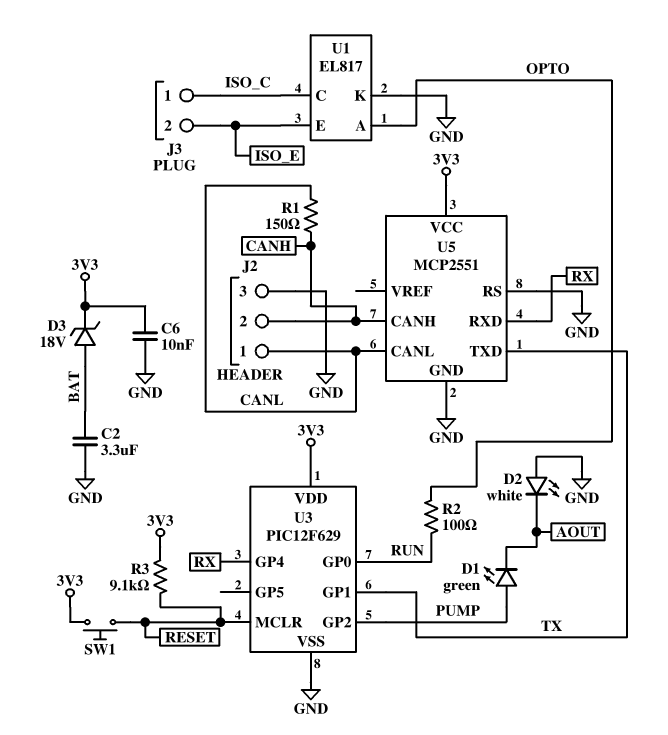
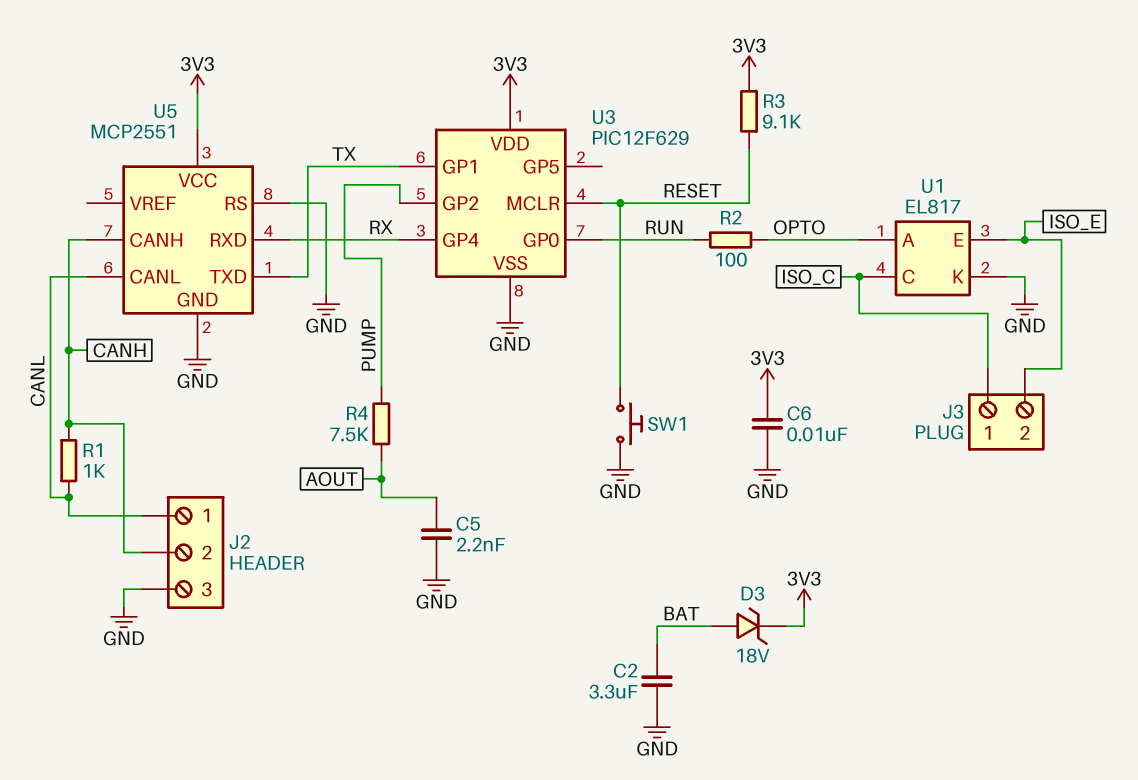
C5: none -> 2.2nF (AOUT, GND)
D1: LED green (A PUMP, K AOUT) -> none
D2: LED white (A GND, K AOUT) -> none
R1: 150 (CANH, CANL) -> 1k (CANH, CANL)
R4: none -> 7.5k (AOUT, PUMP)
SW1: button (3V3, RESET) -> button (GND, RESET)

